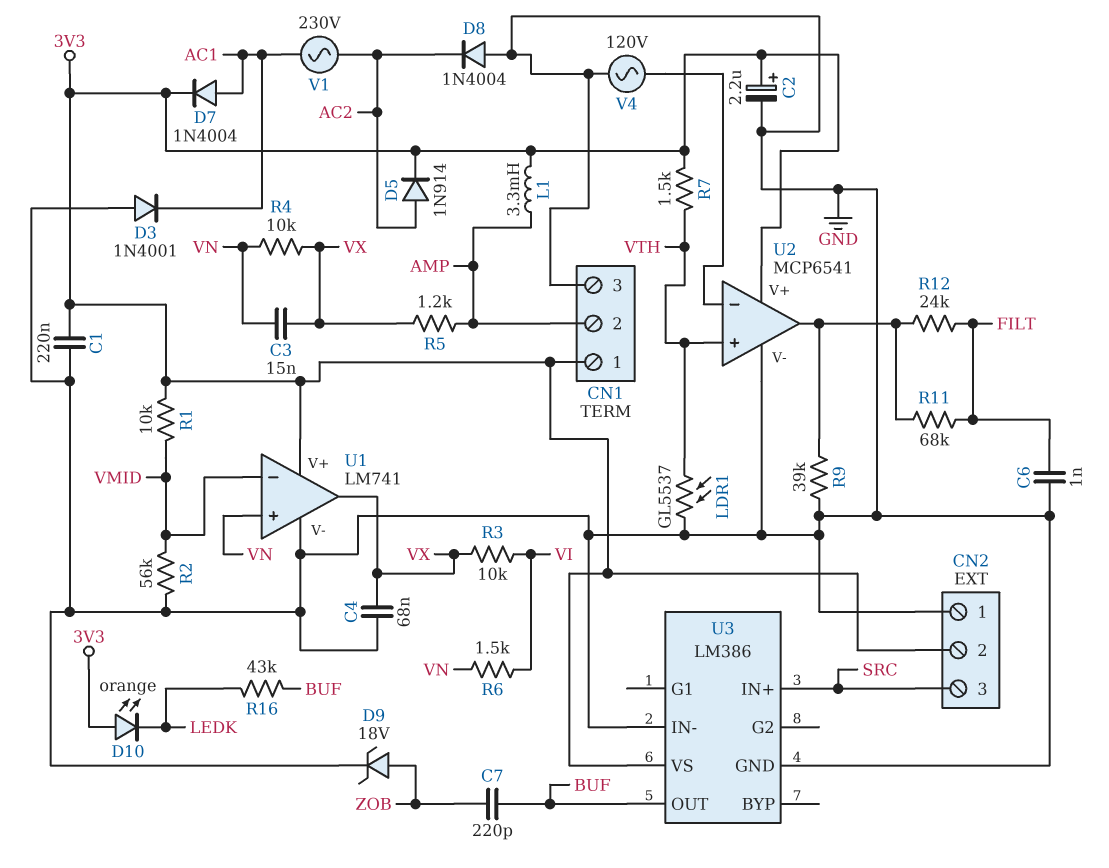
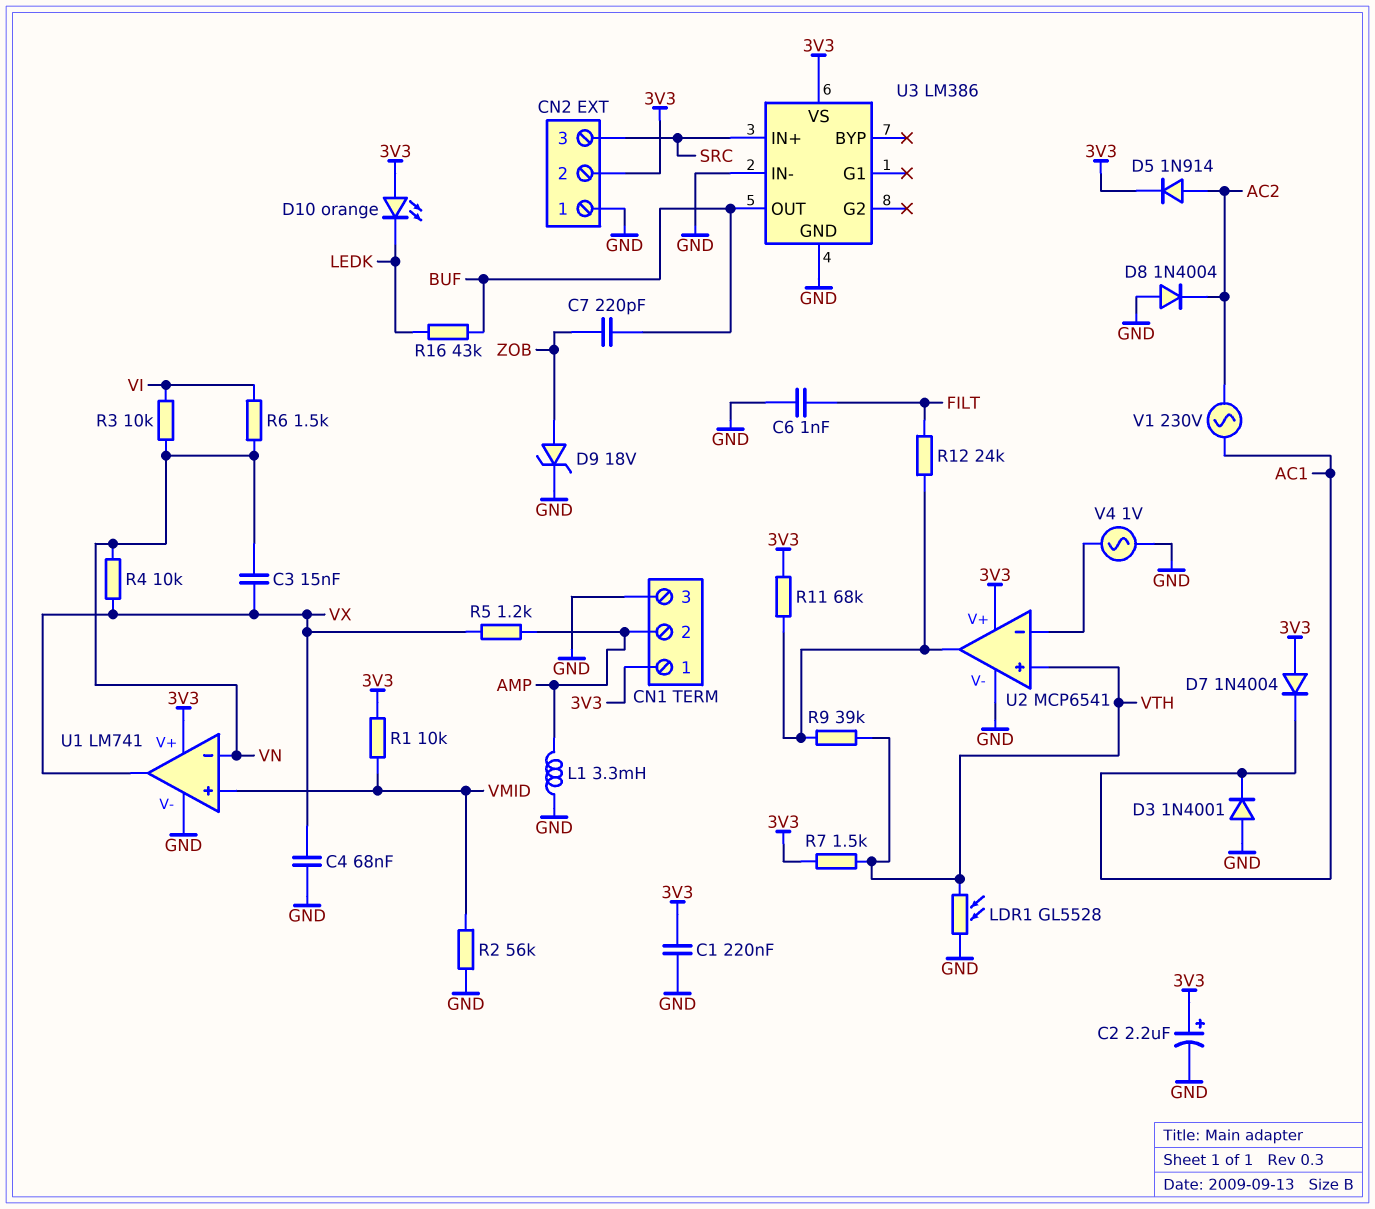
D7: diode 1N4004 (A AC1, K 3V3) -> diode 1N4004 (A 3V3, K AC1)
L1: 3.3mH (3V3, AMP) -> 3.3mH (AMP, GND)
LDR1: GL5537 (GND, VTH) -> GL5528 (GND, VTH)
R3: 10k (VI, VX) -> 10k (VI, VN)
R9: 39k (GND, U2/out) -> 39k (U2/out, VTH)
R11: 68k (FILT, U2/out) -> 68k (3V3, U2/out)
U1 pin in+: VN -> VMID
U1 pin in-: VMID -> VN
V4: AC 120V (GND, U2/in-) -> AC 1V (GND, U2/in-)

